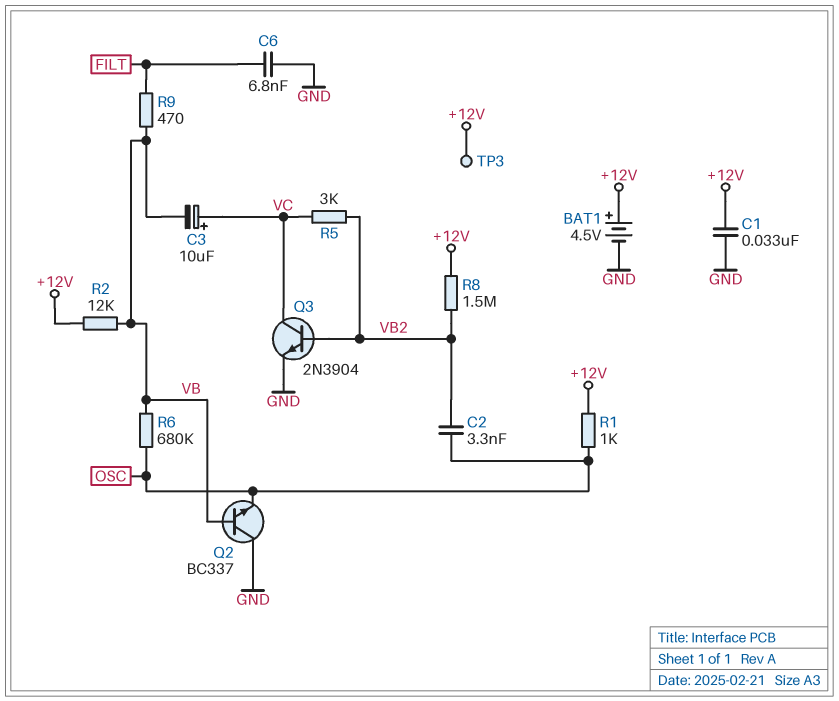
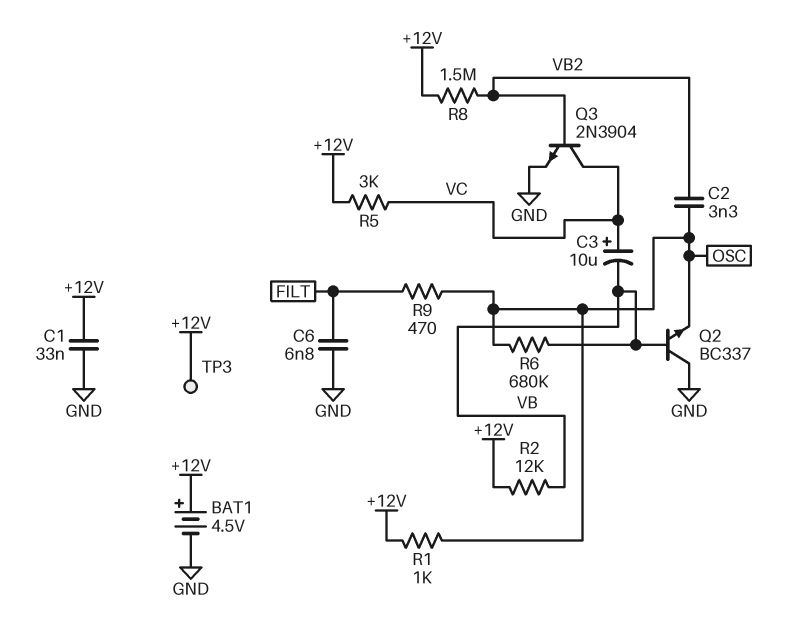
R5: 3k (VB2, VC) -> 3k (+12V, VC)
R9: 470 (FILT, VB) -> 470 (FILT, OSC)

